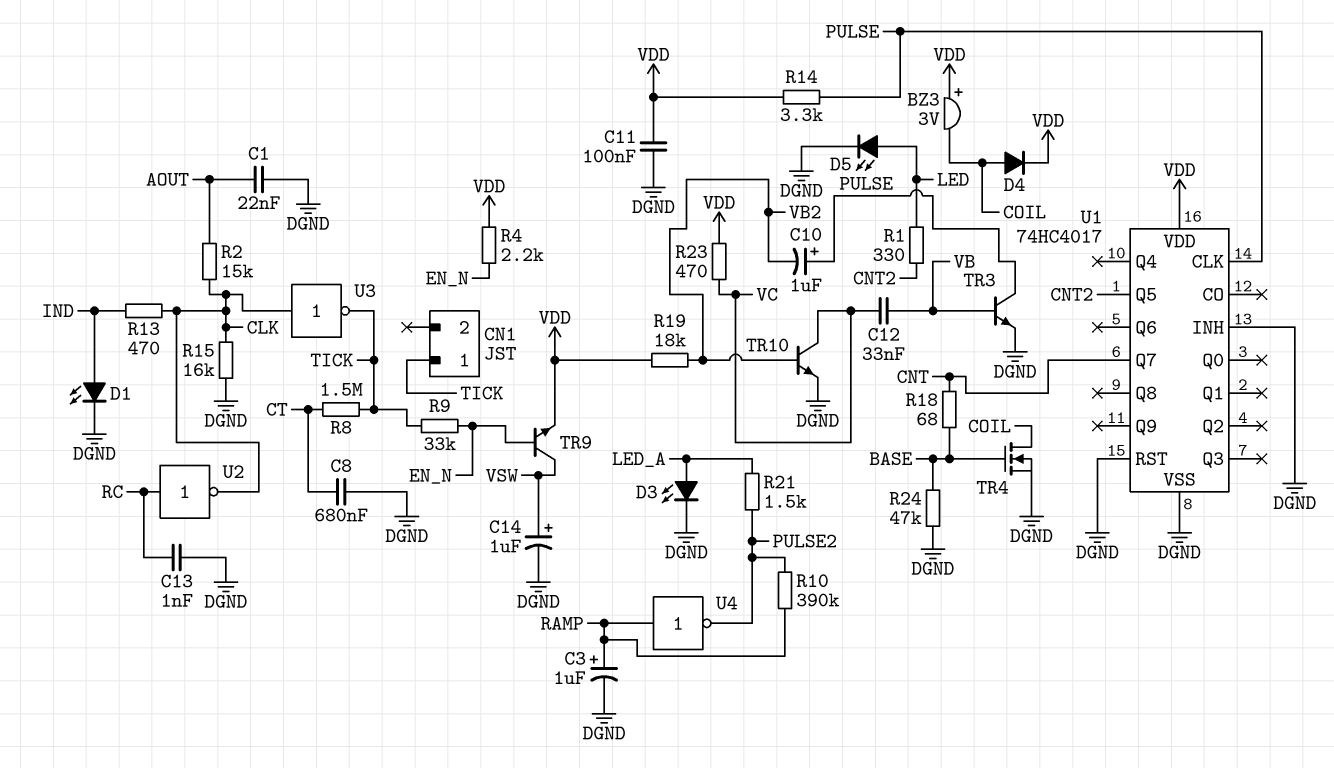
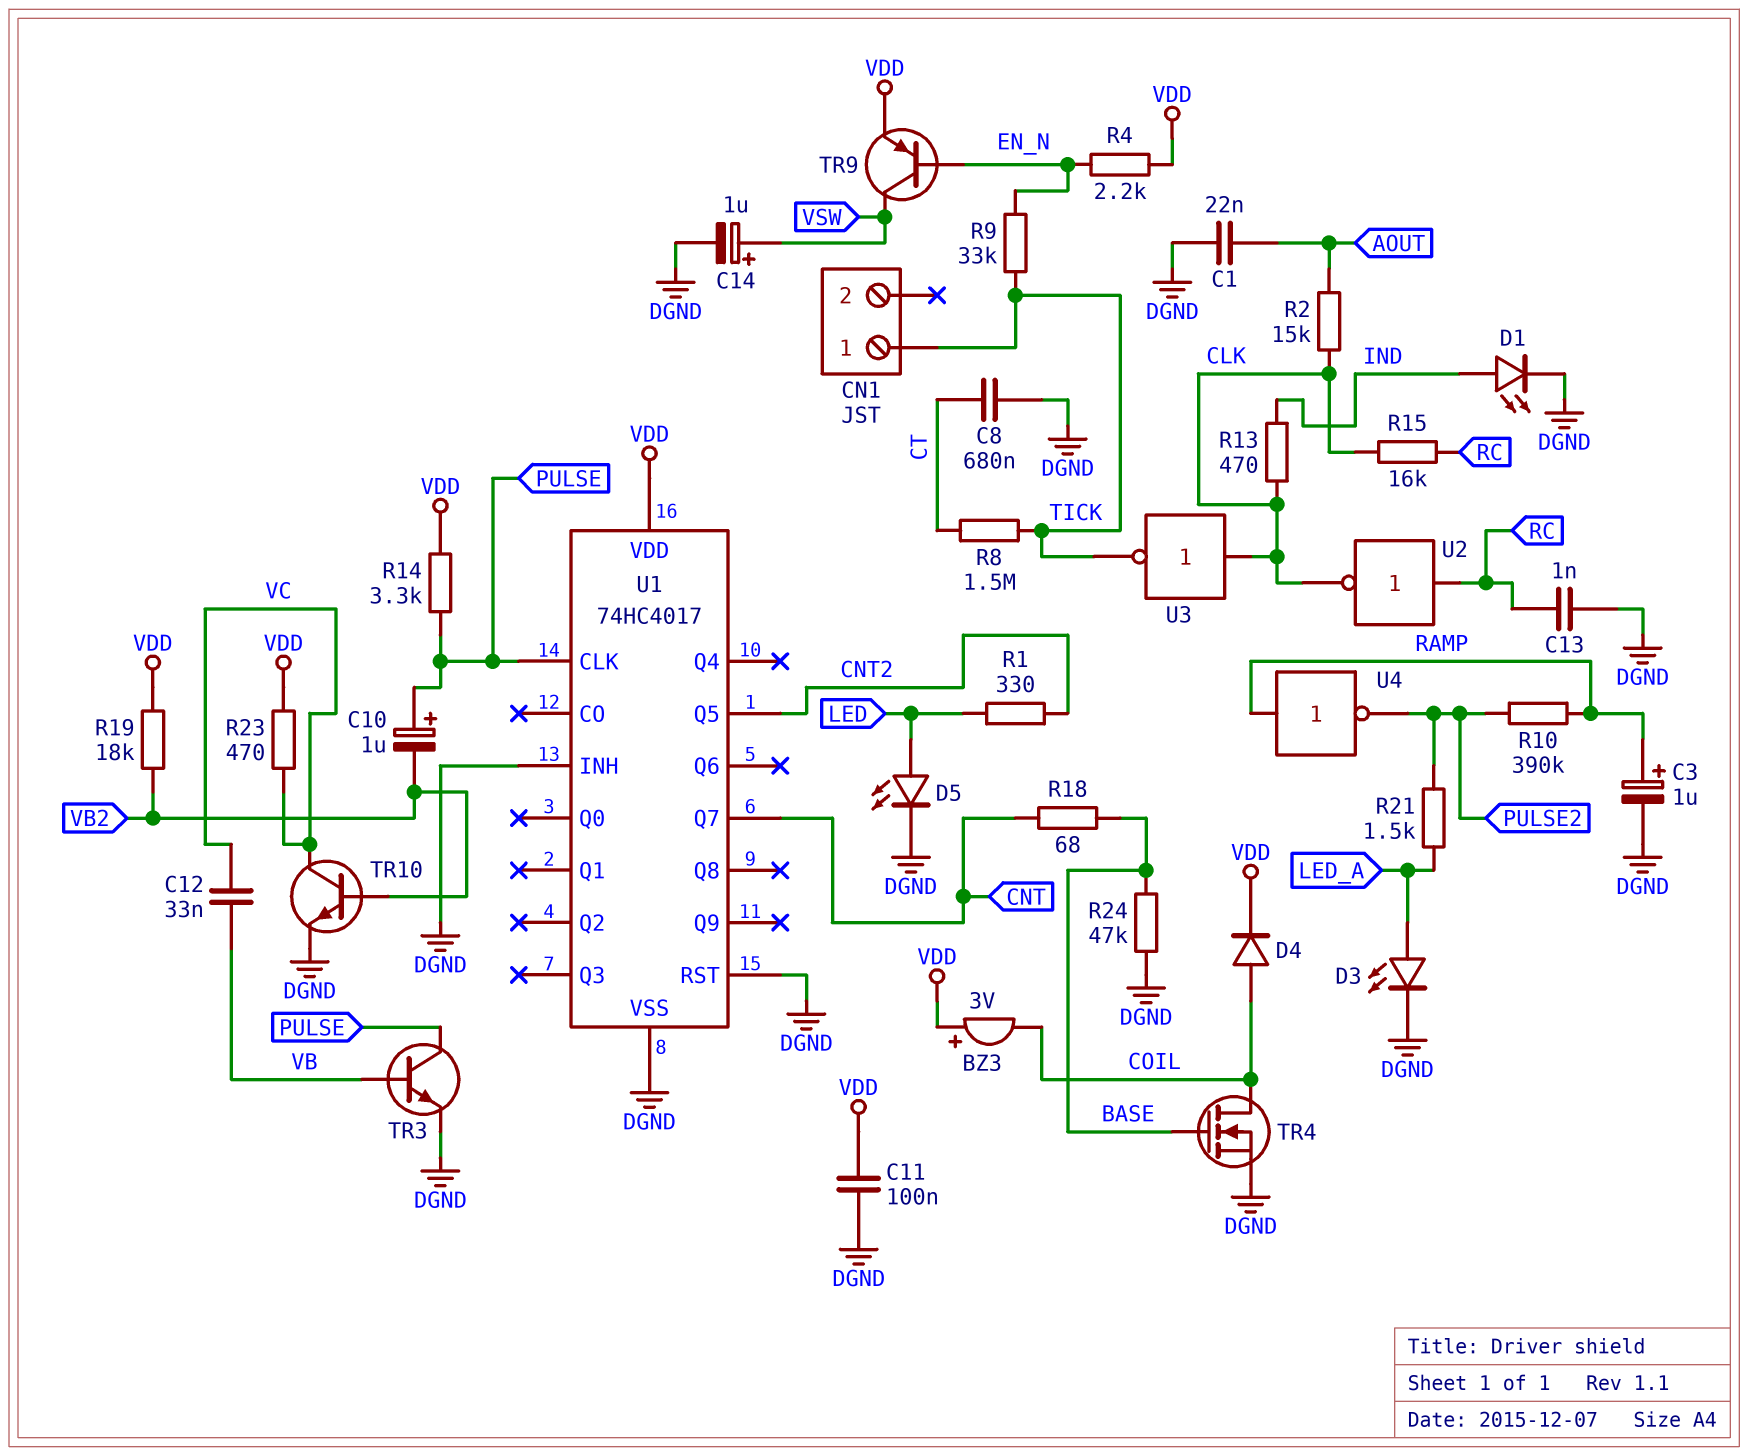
R15: 16k (CLK, DGND) -> 16k (CLK, RC)
TR9: NPN (B EN_N, C VSW, E VDD) -> PNP (B EN_N, C VSW, E VDD)

